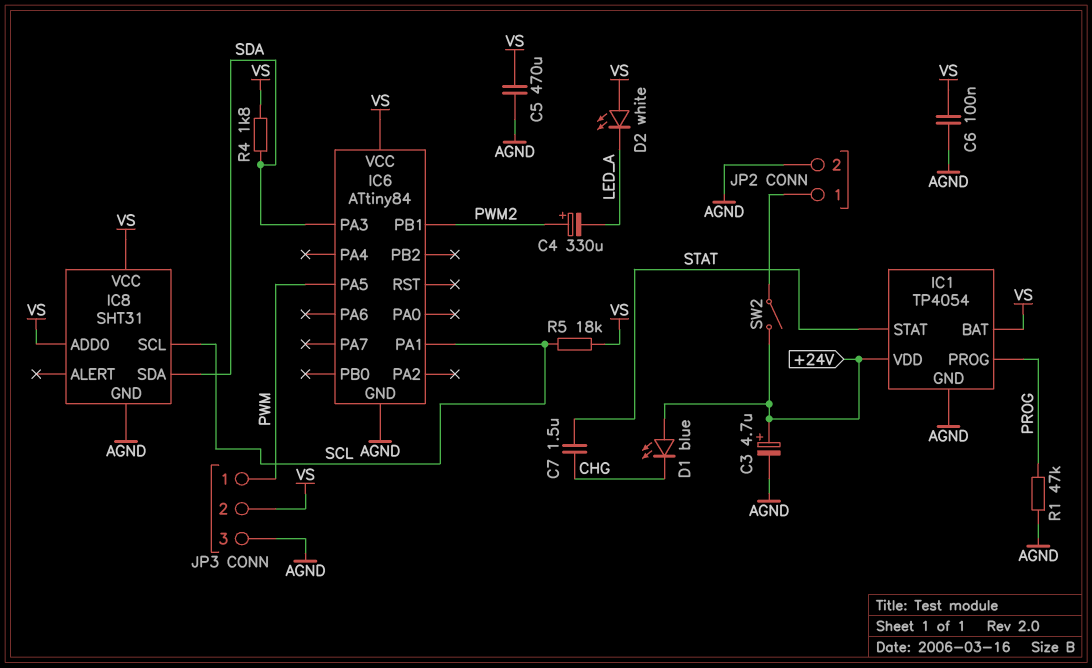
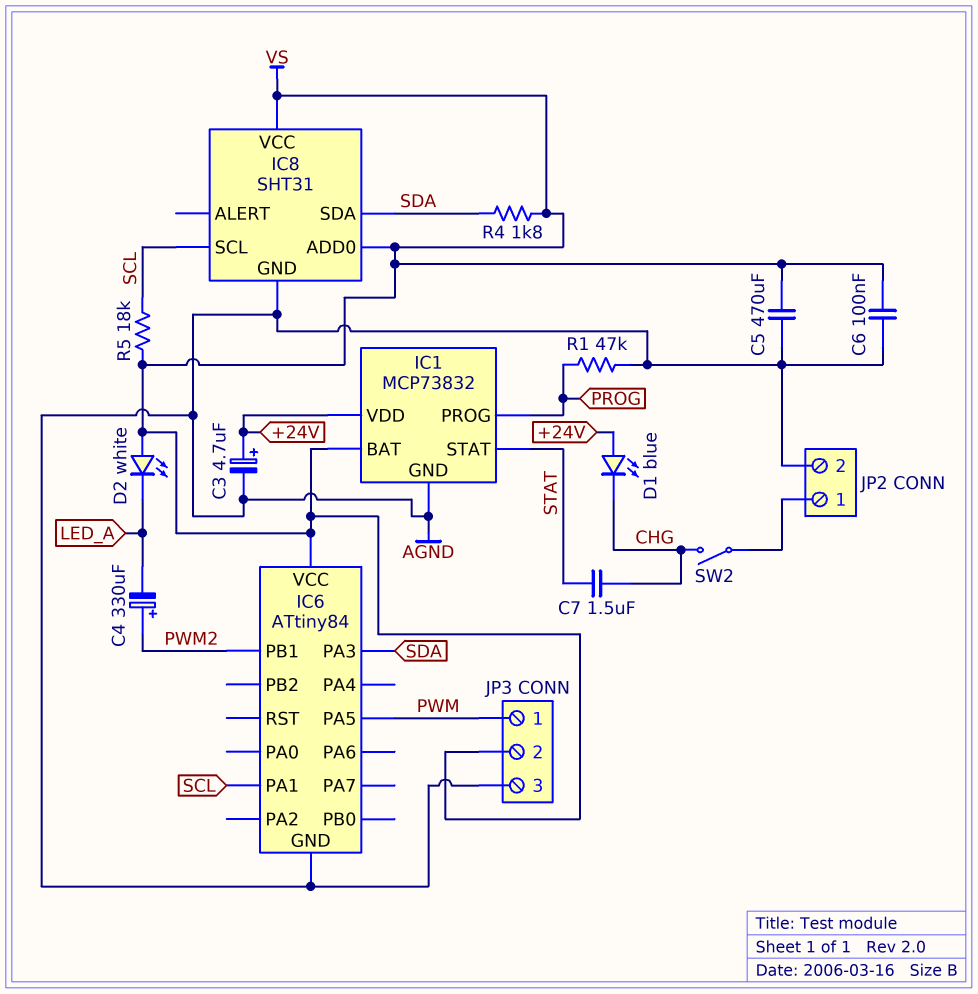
IC1: TP4054 -> MCP73832
SW2: switch (+24V, JP2/1) -> switch (CHG, JP2/1)

